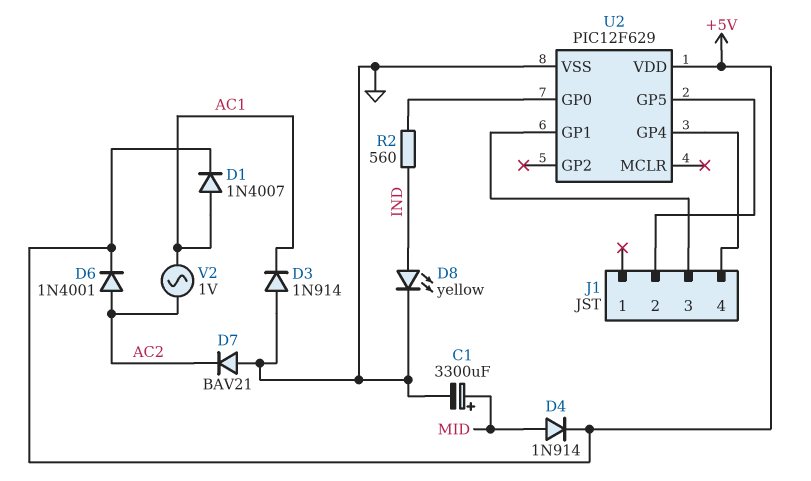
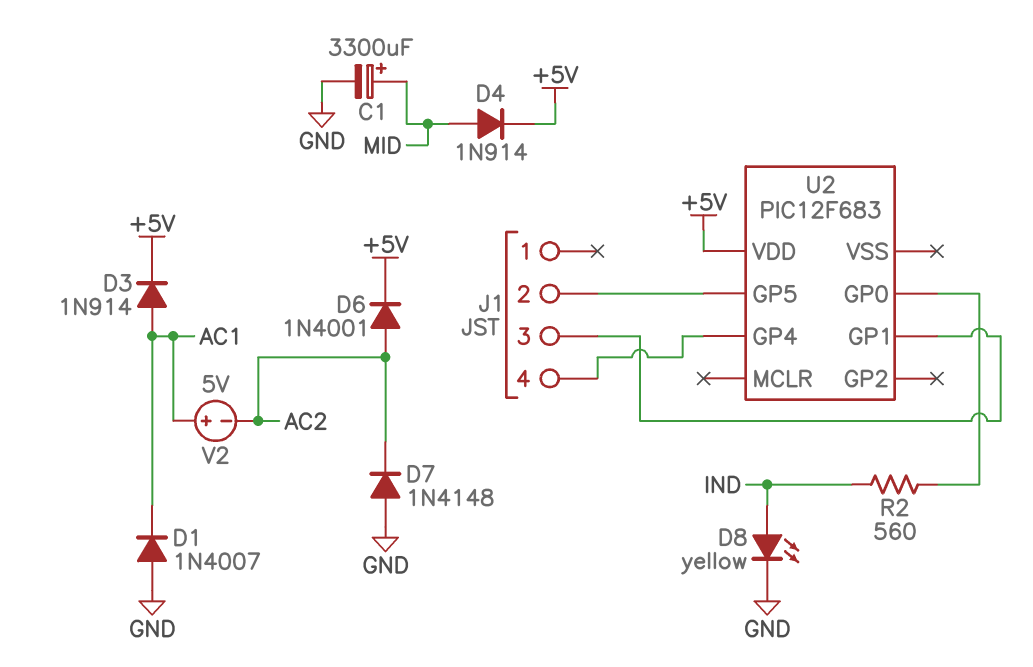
D1: diode 1N4007 (A AC1, K +5V) -> diode 1N4007 (A GND, K AC1)
D3: diode 1N914 (A GND, K AC1) -> diode 1N914 (A AC1, K +5V)
D7: diode BAV21 (A GND, K AC2) -> diode 1N4148 (A GND, K AC2)
U2: PIC12F629 -> PIC12F683
U2 pin VSS: GND -> none
V2: AC 1V (AC1, AC2) -> 5V (plus AC1, minus AC2)

